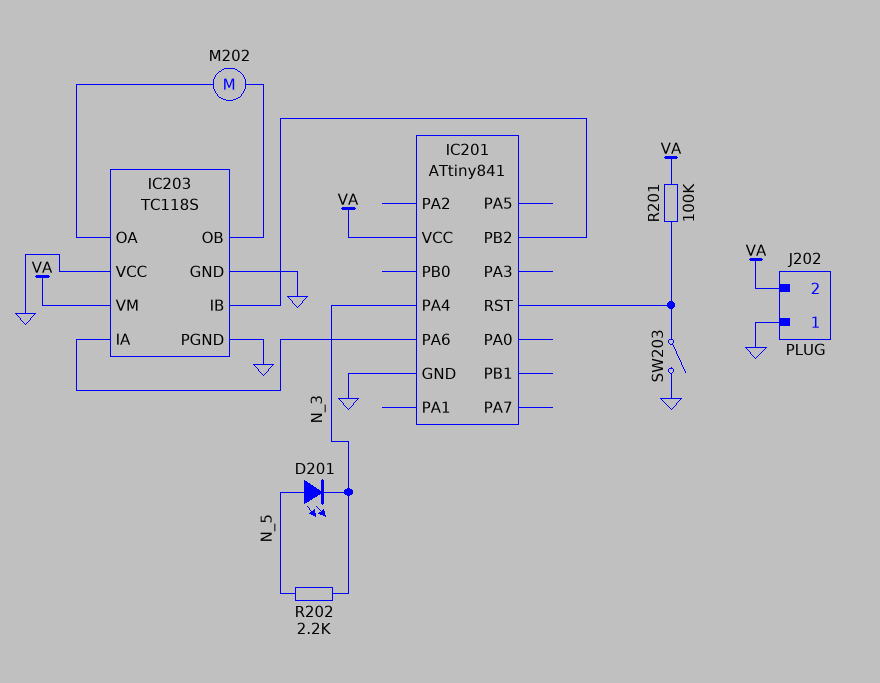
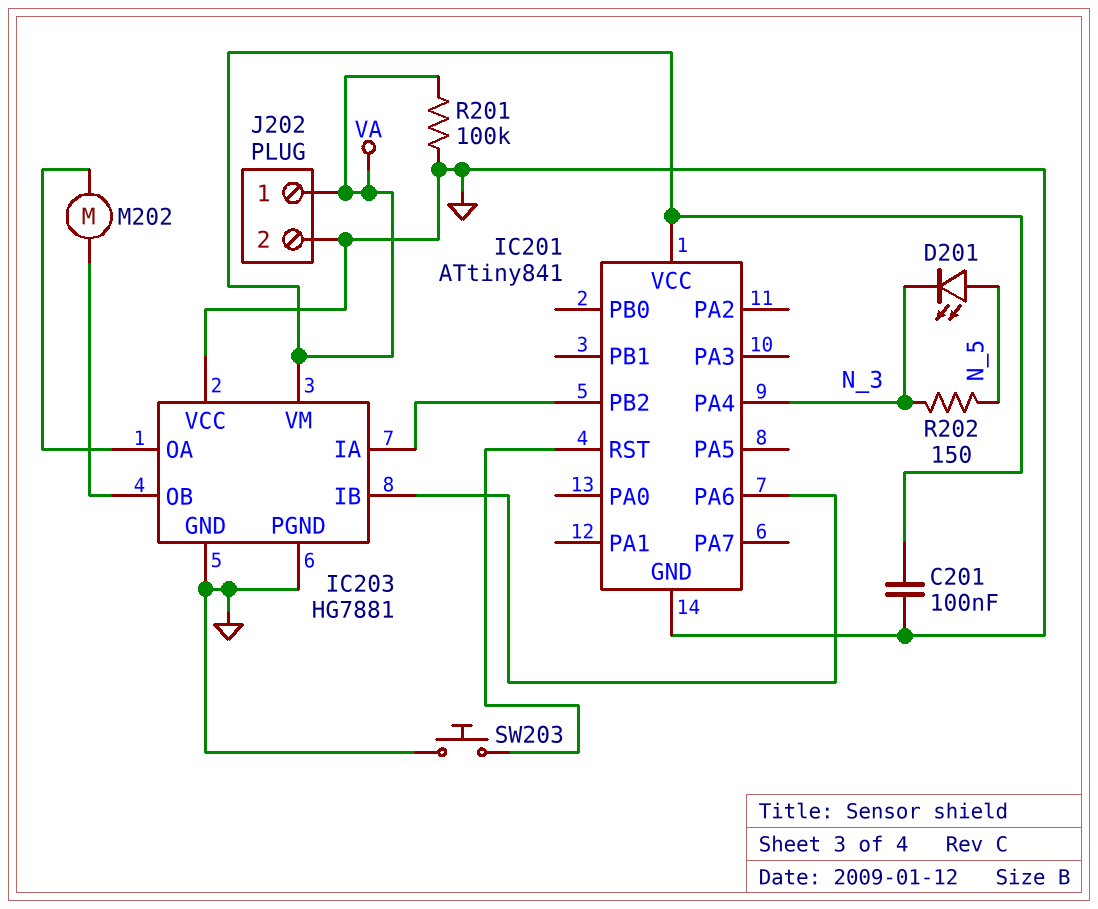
C201: none -> 100nF (GND, VA)
IC203: TC118S -> HG7881
IC203 pin IA: IC201/PA6 -> IC201/PB2
IC203 pin IB: IC201/PB2 -> IC201/PA6
J202 pin 1: GND -> VA
J202 pin 2: VA -> GND
R201: 100k (IC201/RST, VA) -> 100k (GND, VA)
R202: 2.2k (N_3, N_5) -> 150 (N_3, N_5)
SW203: switch (GND, IC201/RST) -> button (GND, IC201/RST)

